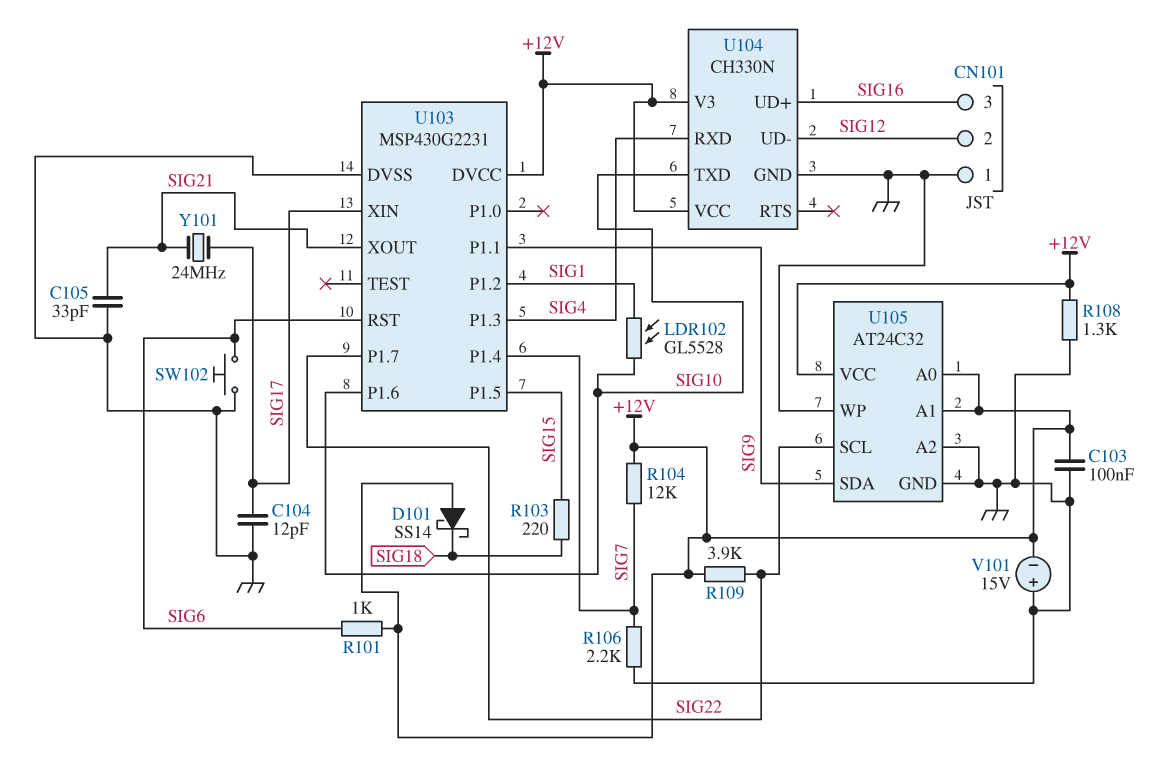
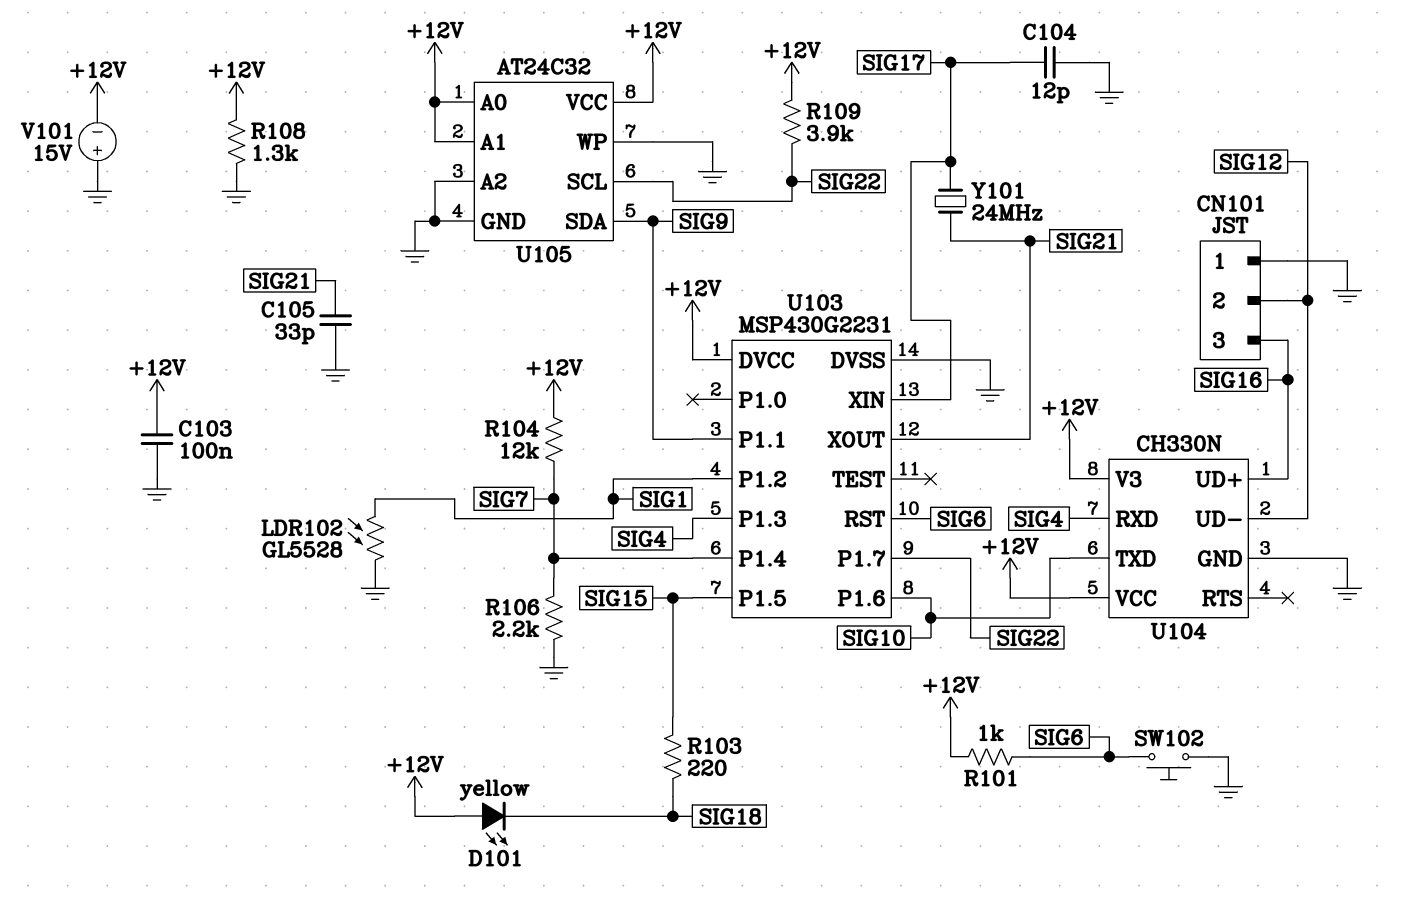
D101: schottky SS14 (A +12V, K SIG18) -> LED yellow (A +12V, K SIG18)
LDR102: GL5528 (SIG1, SIG10) -> GL5528 (GND, SIG1)

